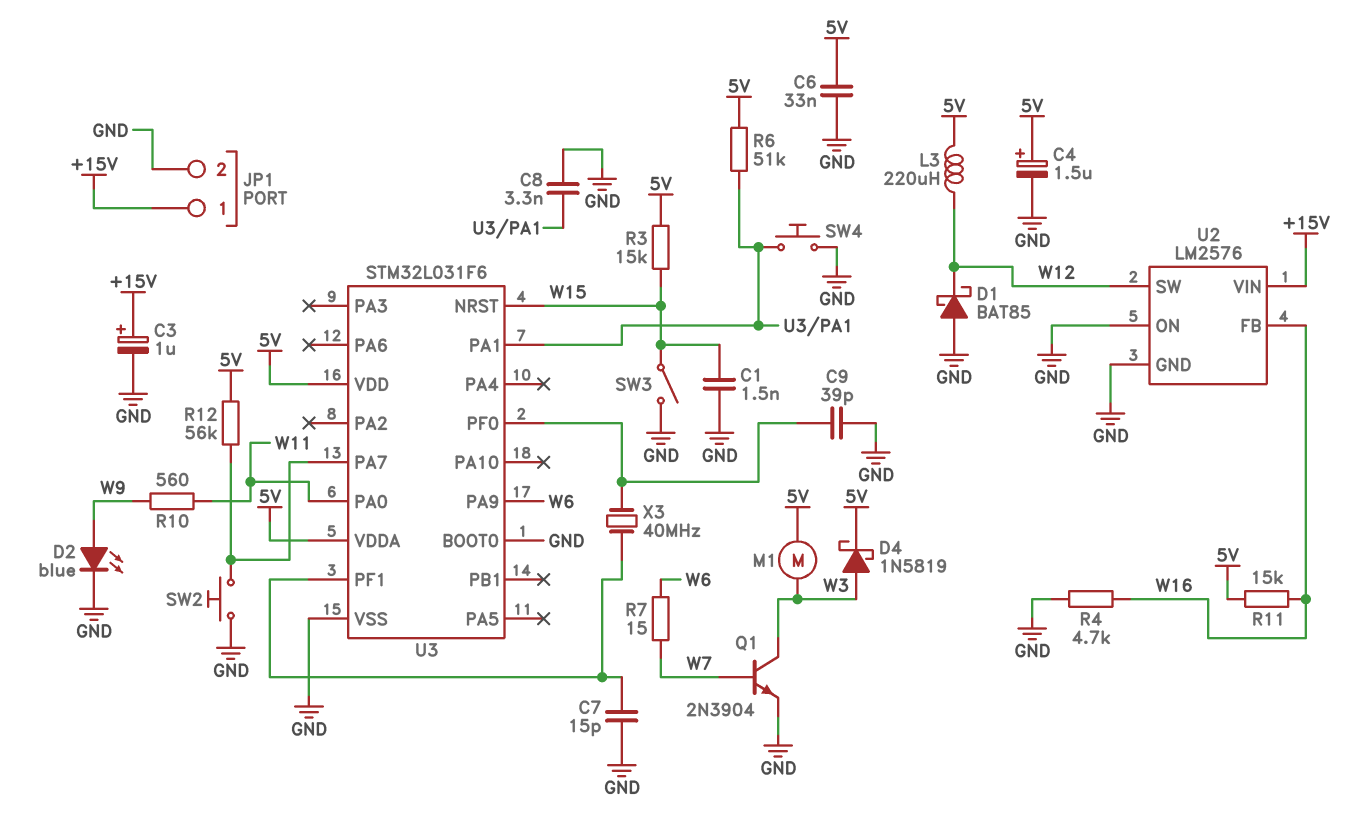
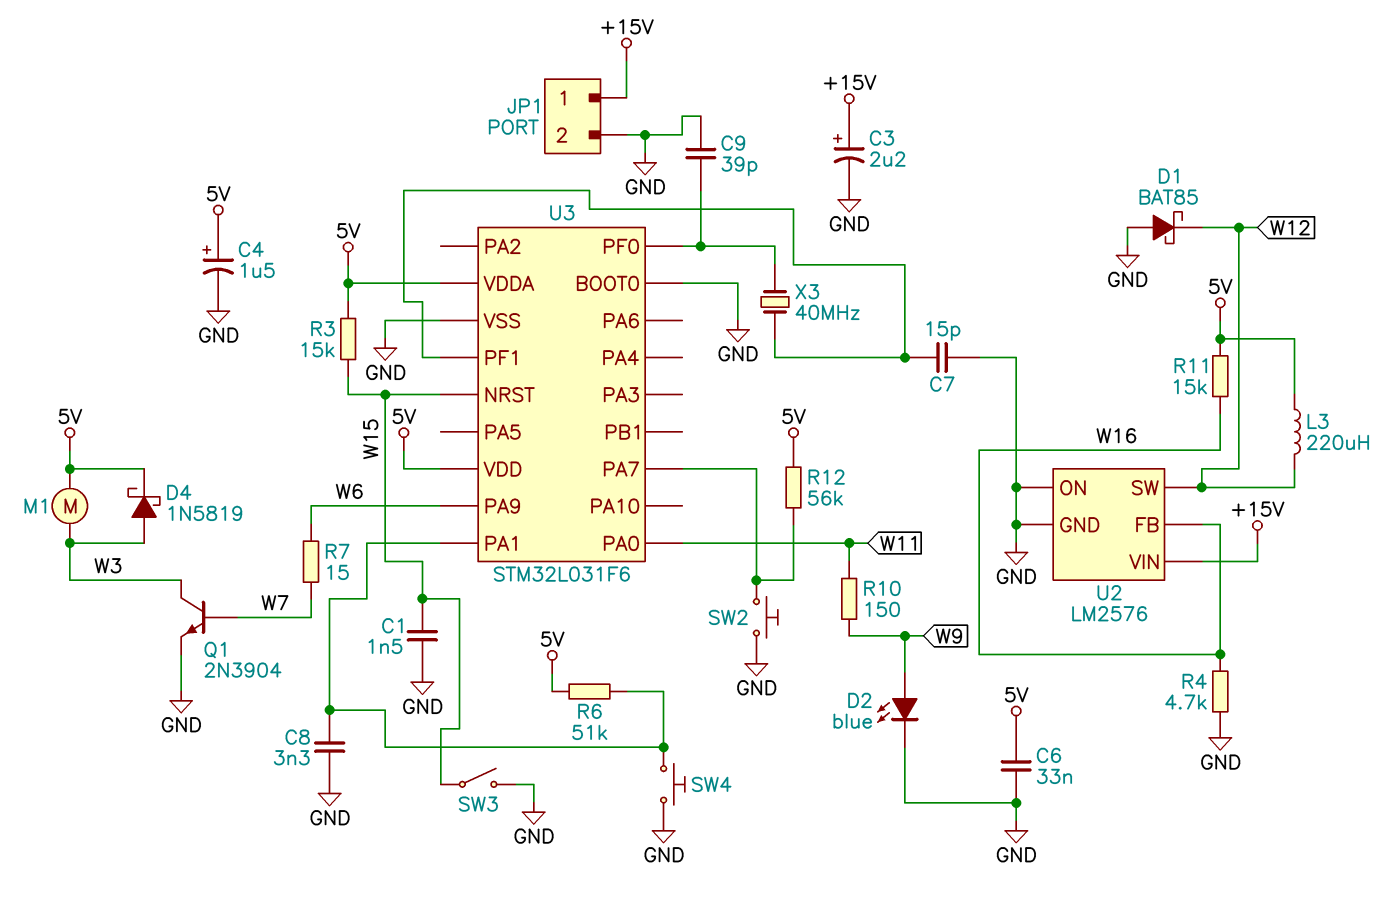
C3: 1uF (plus +15V, minus GND) -> 2.2uF (plus +15V, minus GND)
R10: 560 (W9, W11) -> 150 (W9, W11)

